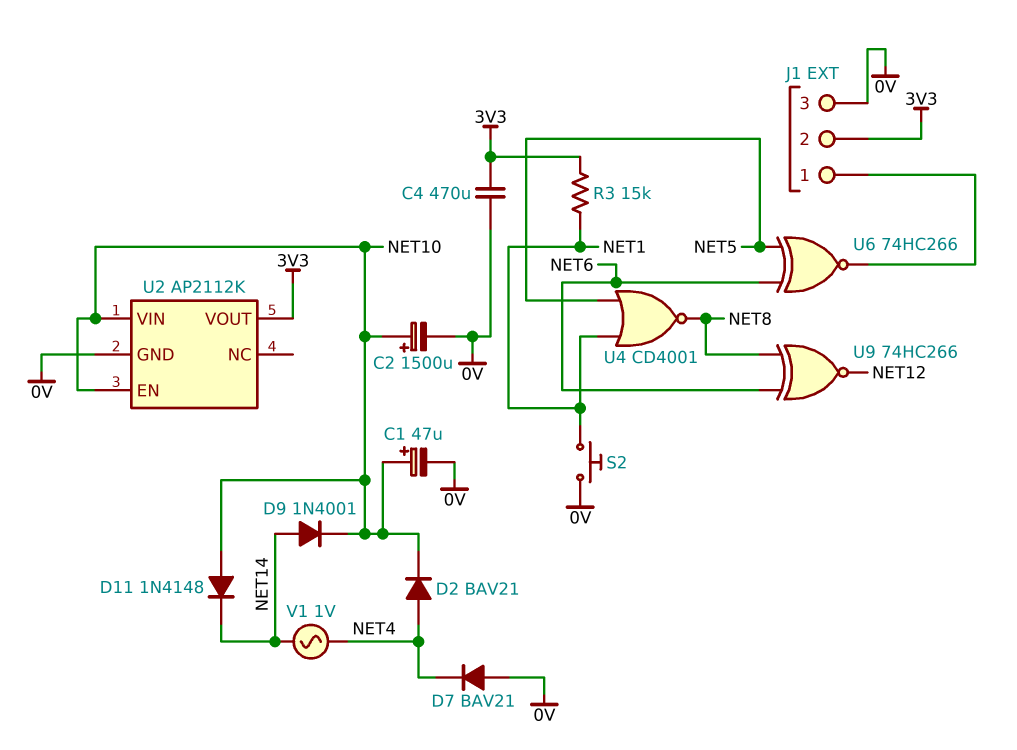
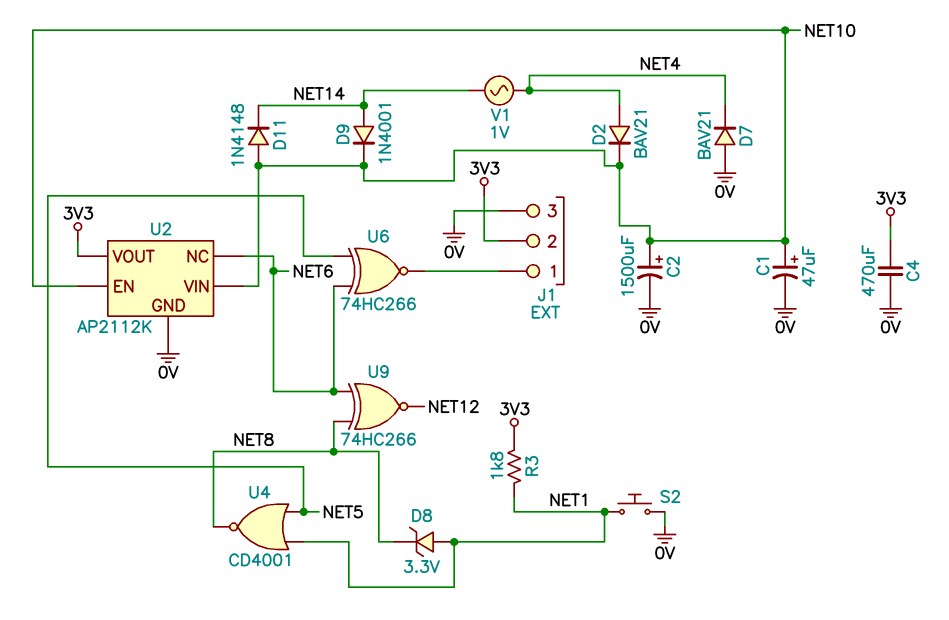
D8: none -> zener 3.3V (A NET1, K NET8)
R3: 15k (3V3, NET1) -> 1.8k (3V3, NET1)
U2 pin NC: none -> NET6

